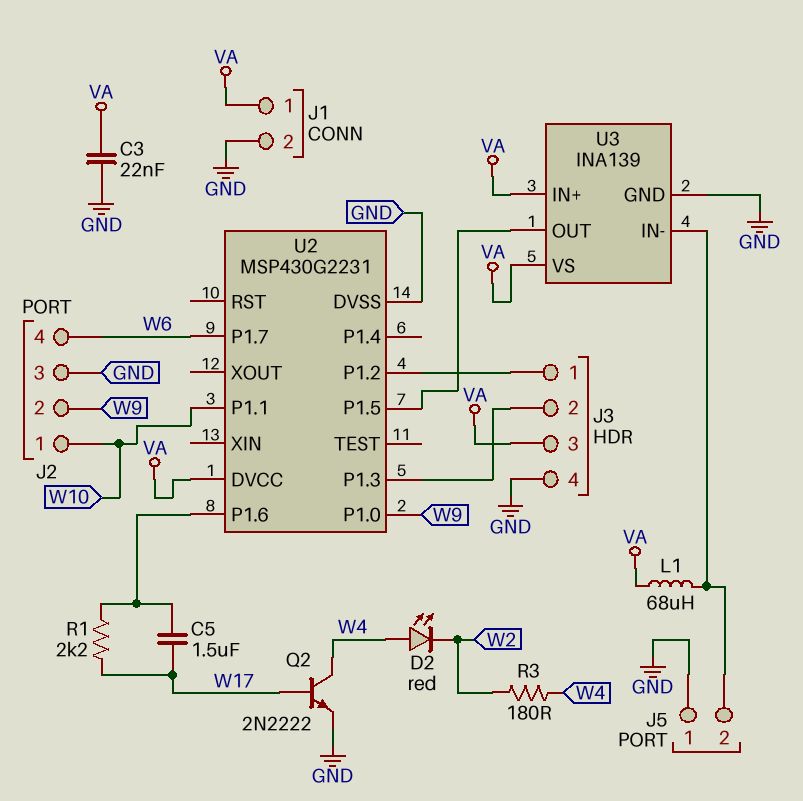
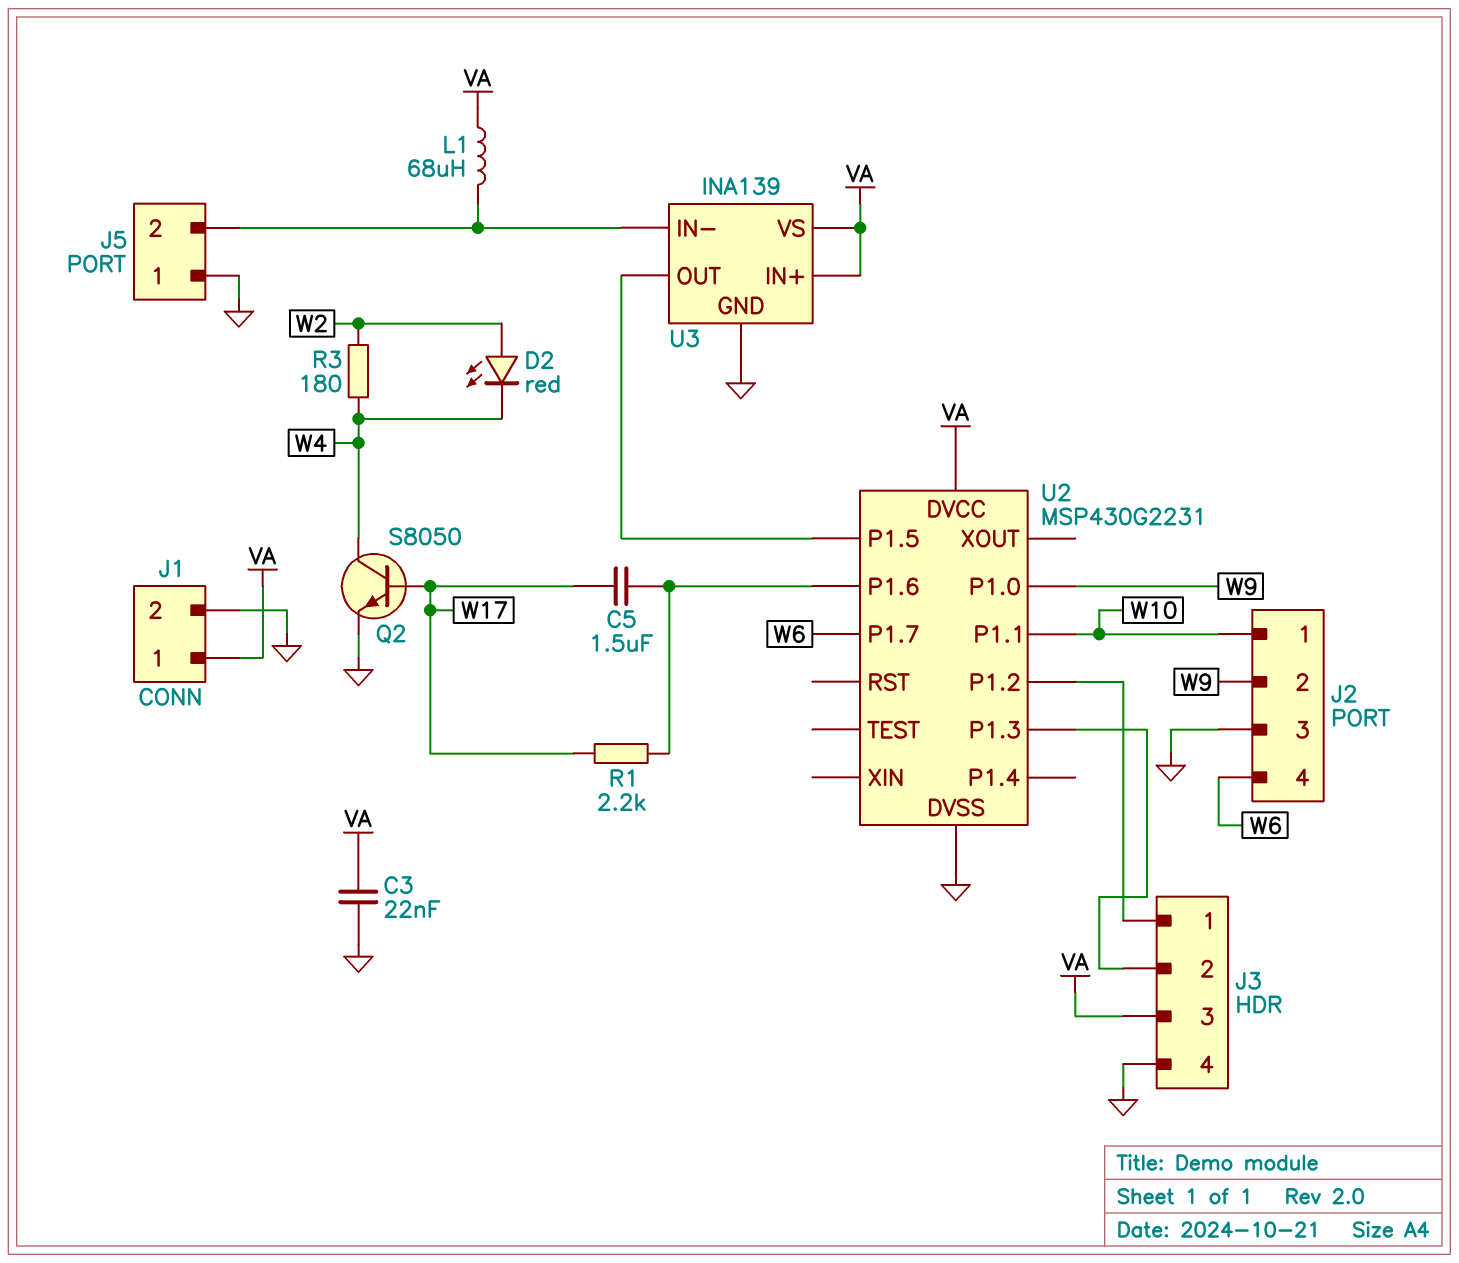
D2: LED red (A W4, K W2) -> LED red (A W2, K W4)
Q2: NPN 2N2222 (B W17, C W4, E GND) -> NPN S8050 (B W17, C W4, E GND)

